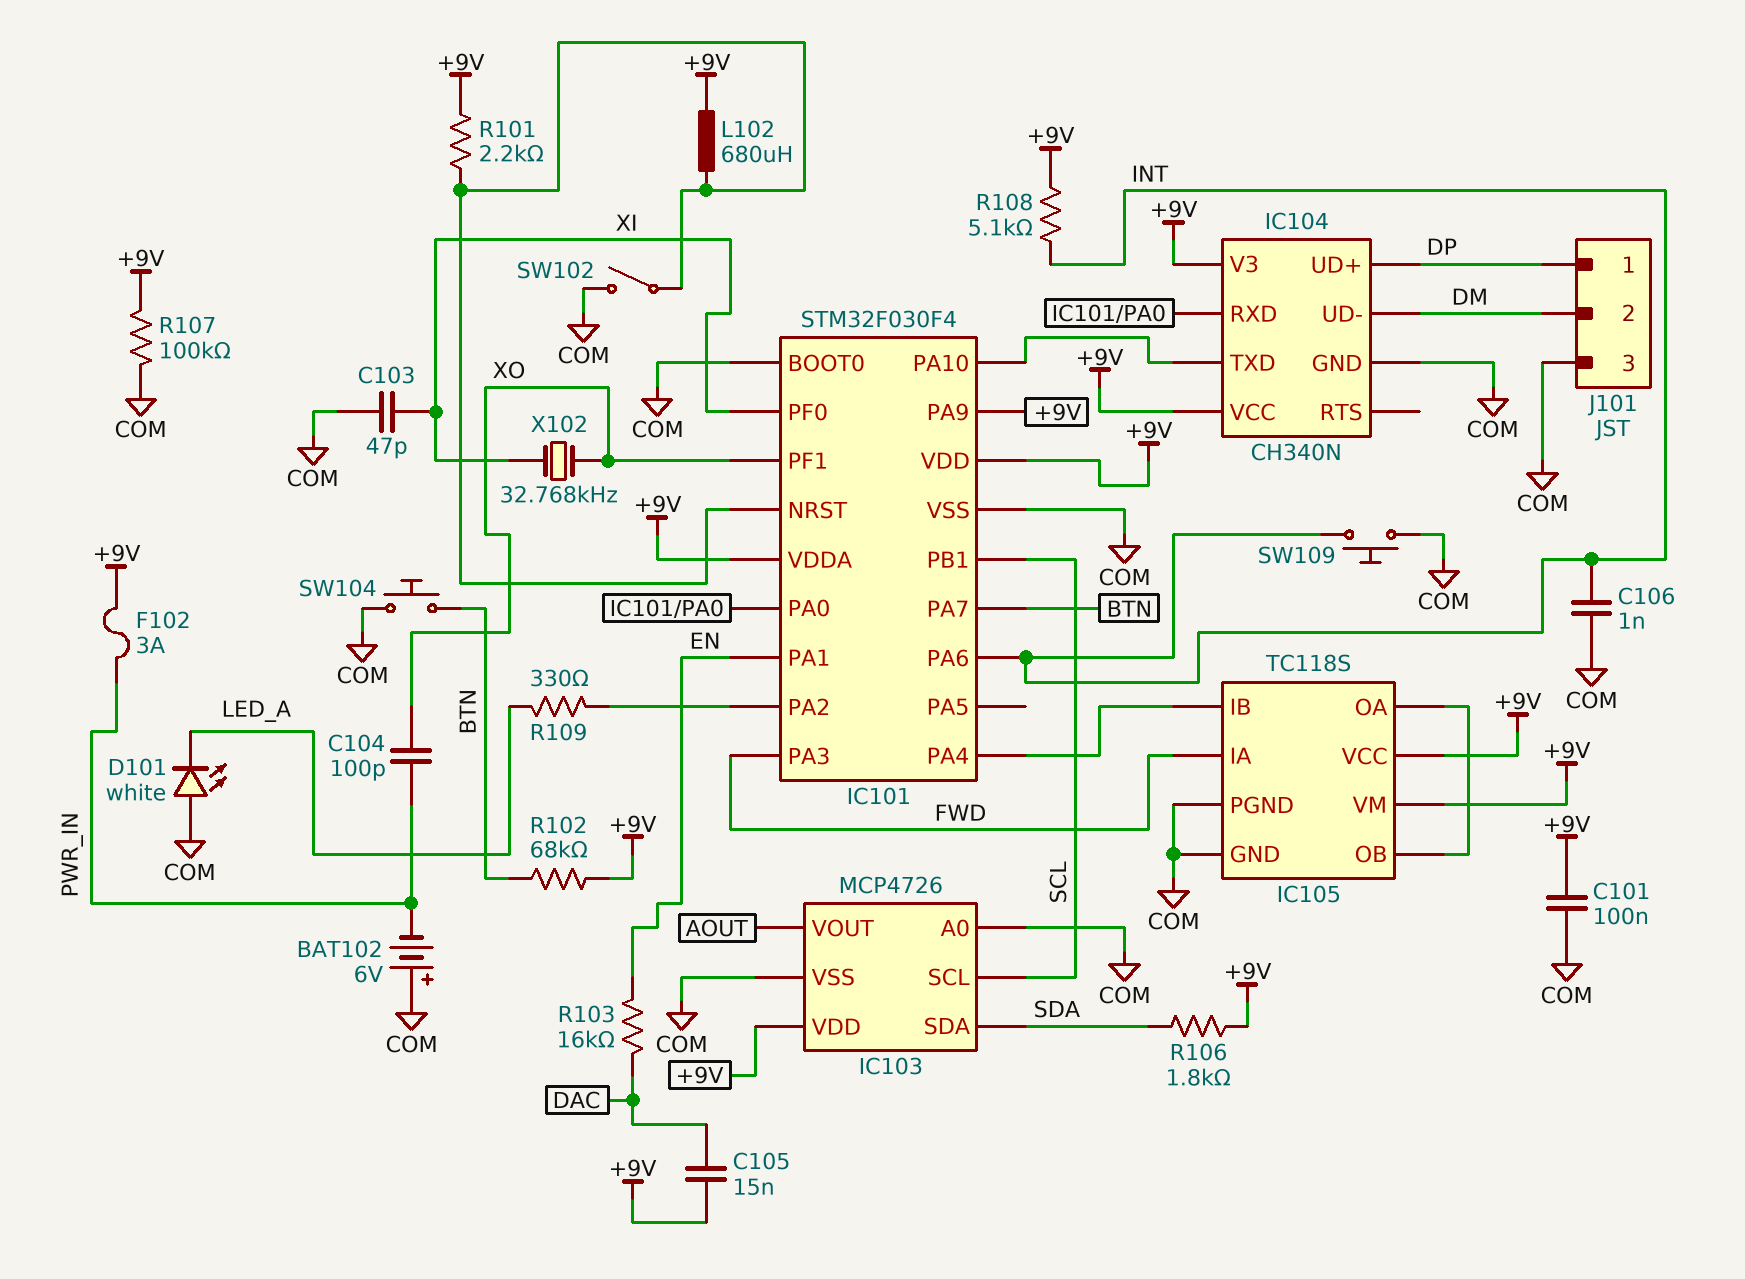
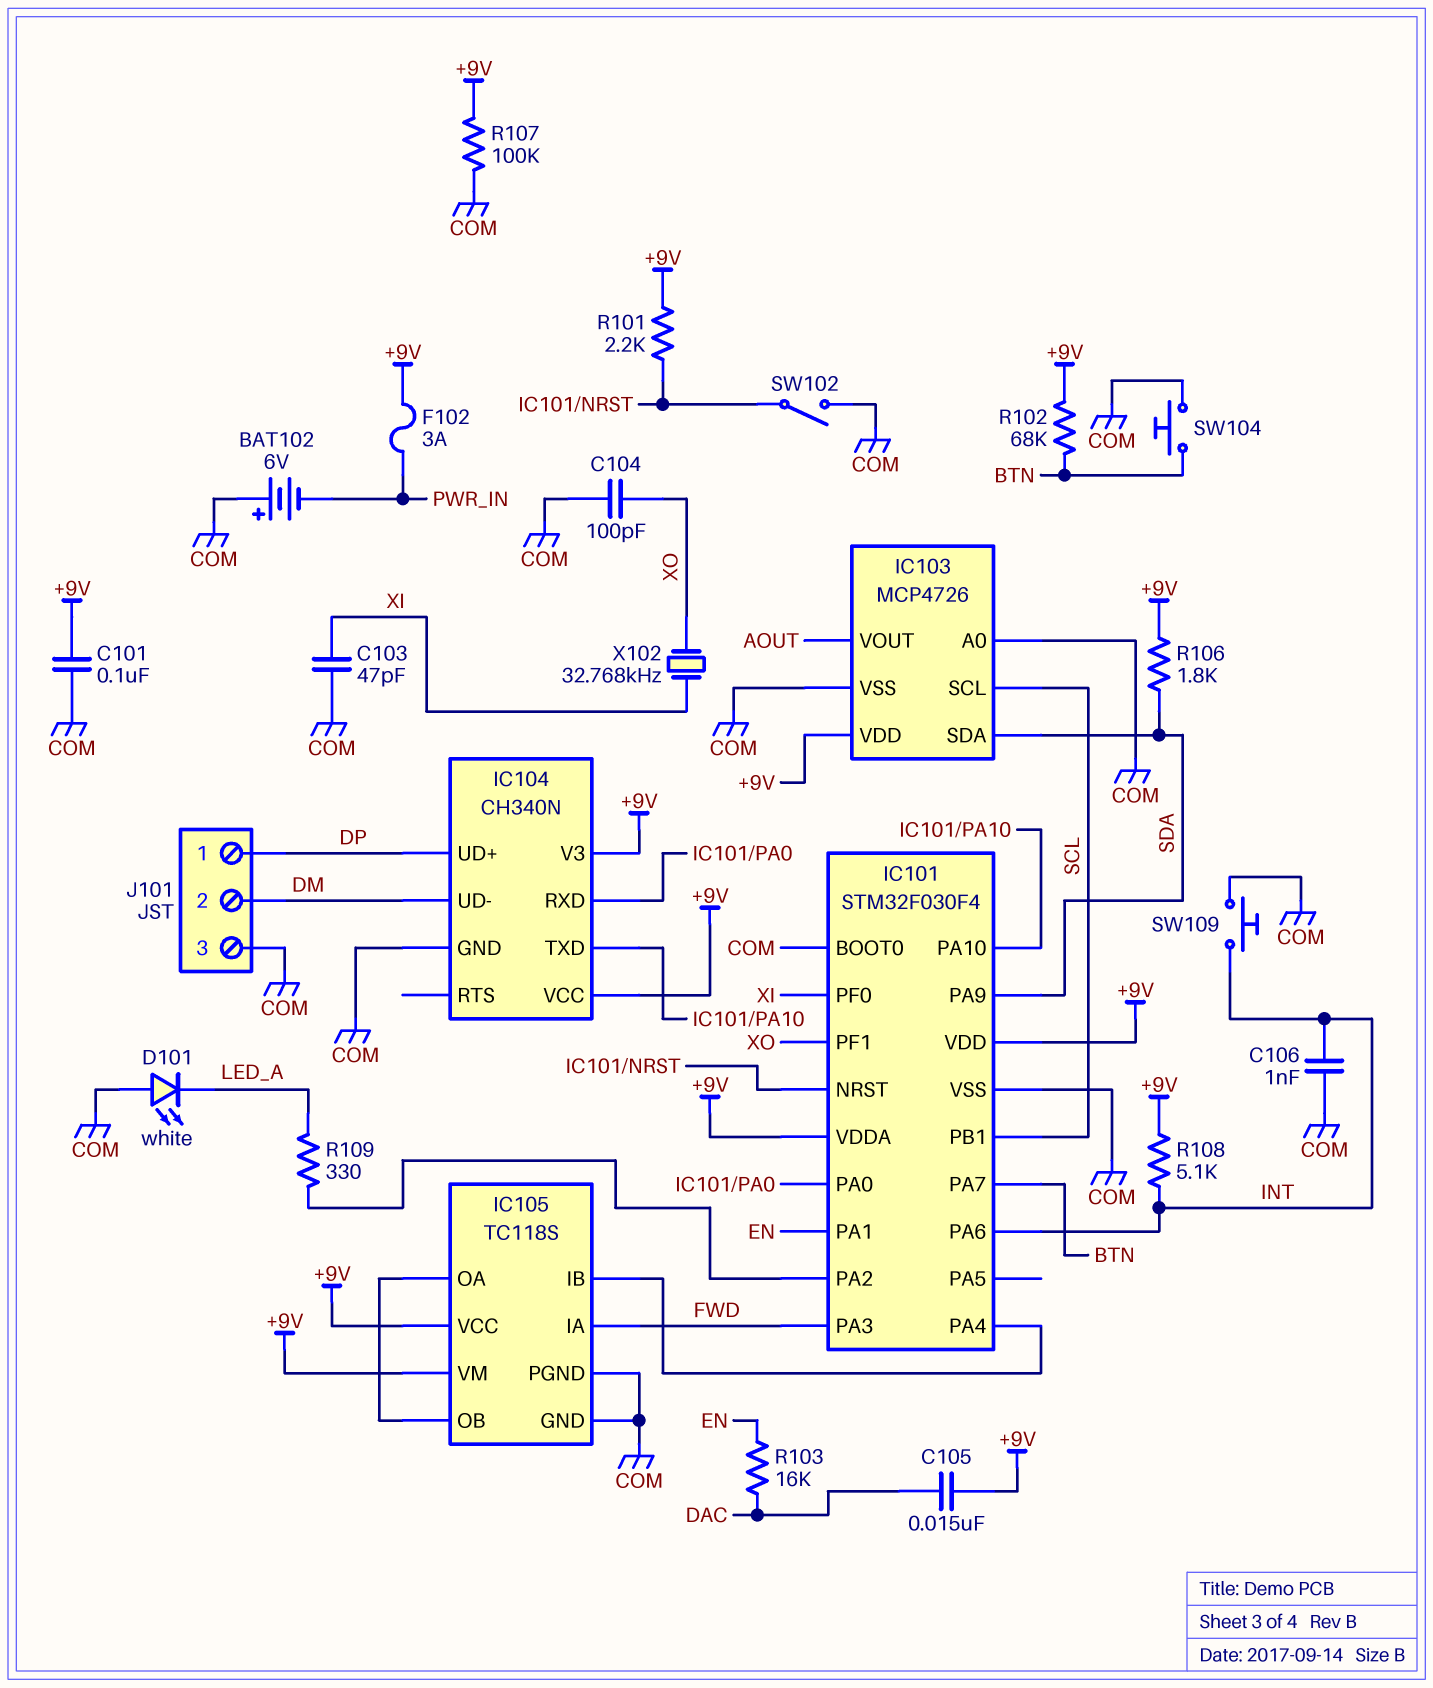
C104: 100pF (PWR_IN, XO) -> 100pF (COM, XO)
IC101 pin PA9: +9V -> SDA
L102: 680uH (+9V, IC101/NRST) -> none

